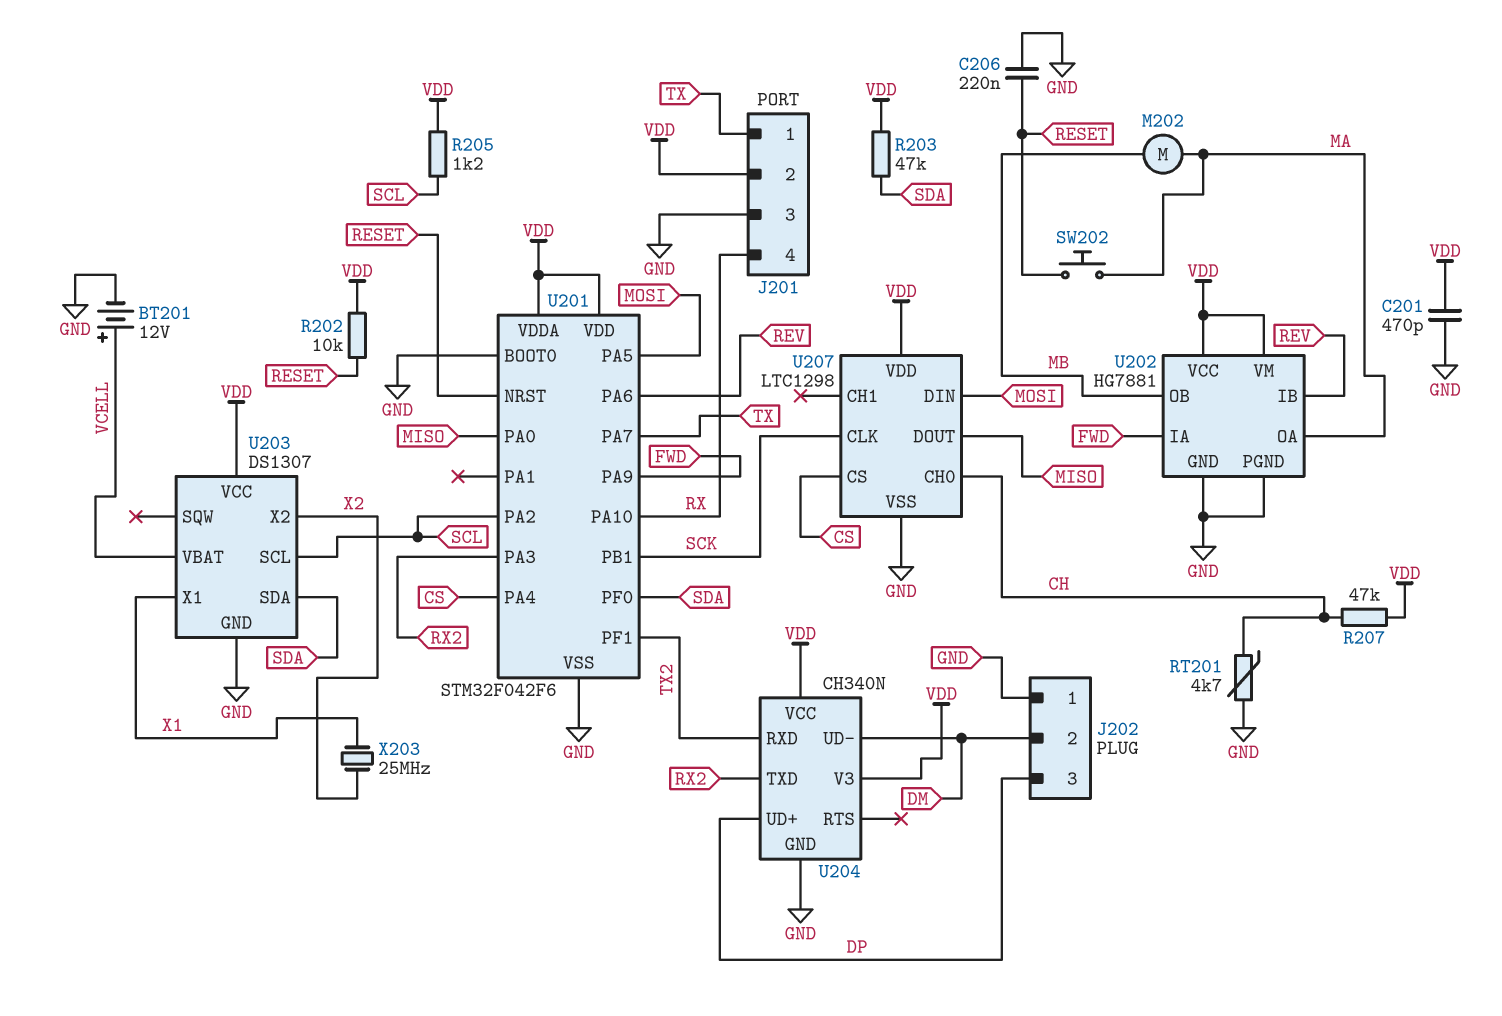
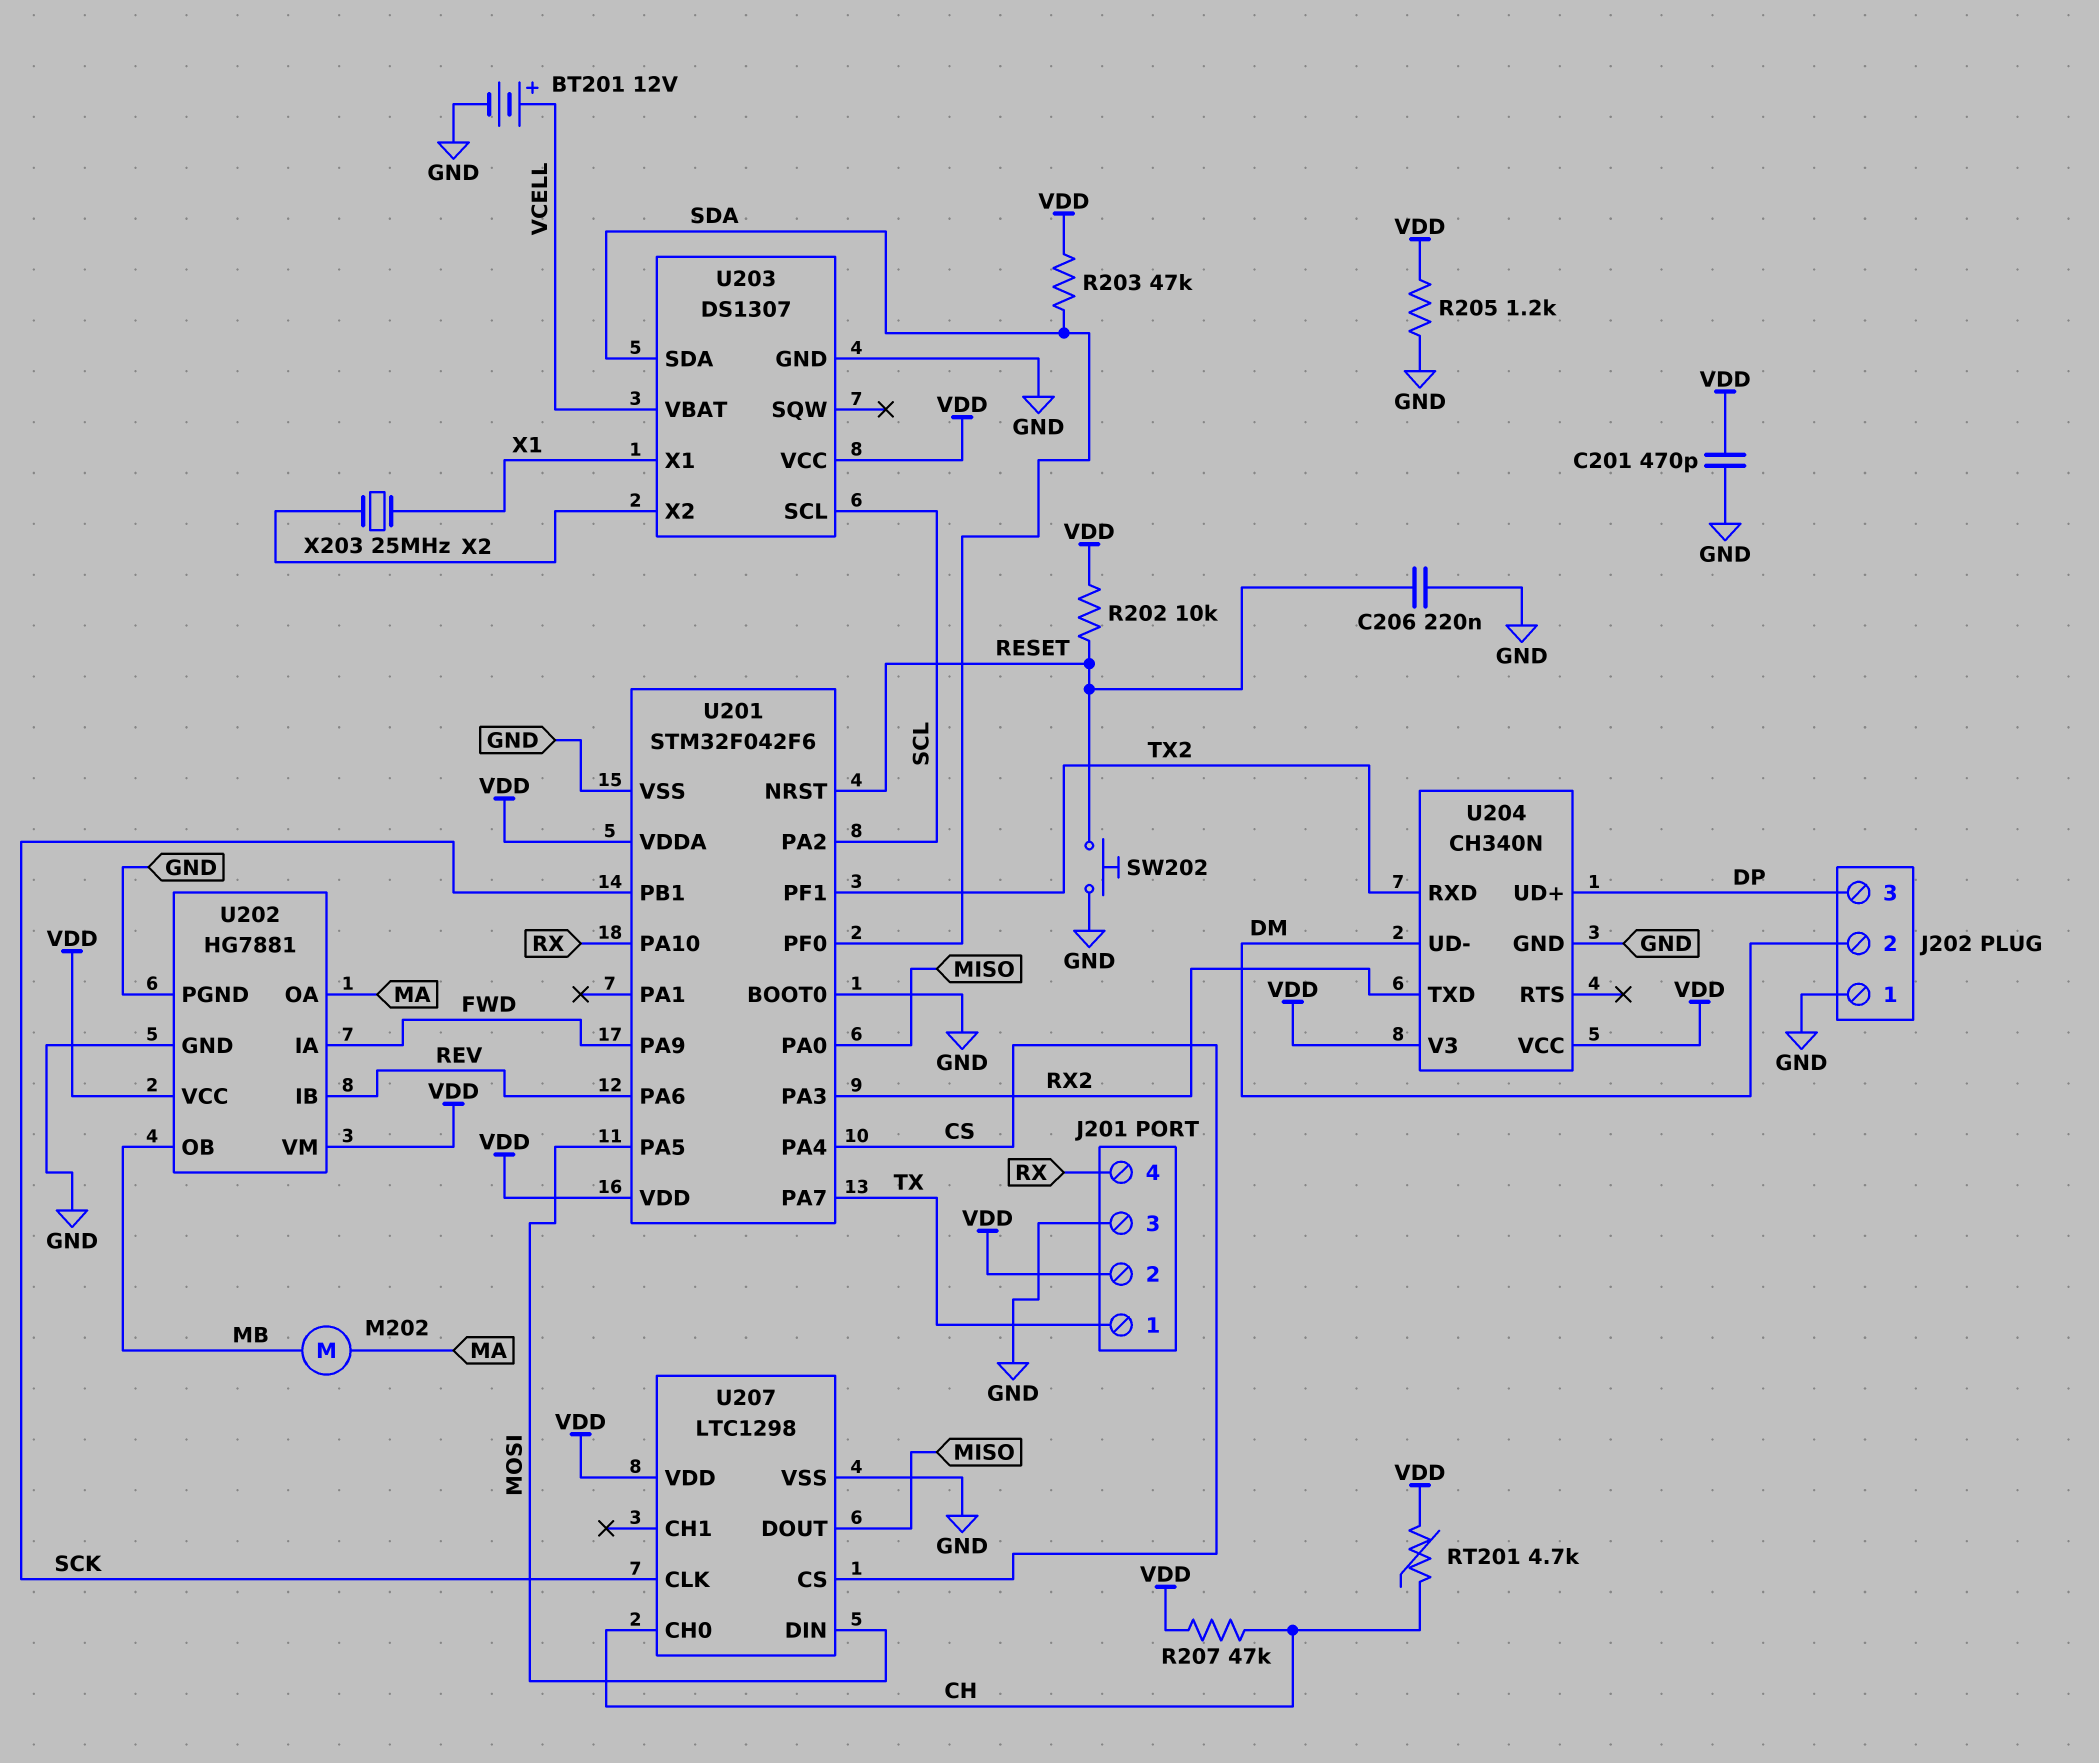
R205: 1.2k (SCL, VDD) -> 1.2k (GND, VDD)
RT201: 4.7k (CH, GND) -> 4.7k (CH, VDD)
SW202: button (MA, RESET) -> button (GND, RESET)

